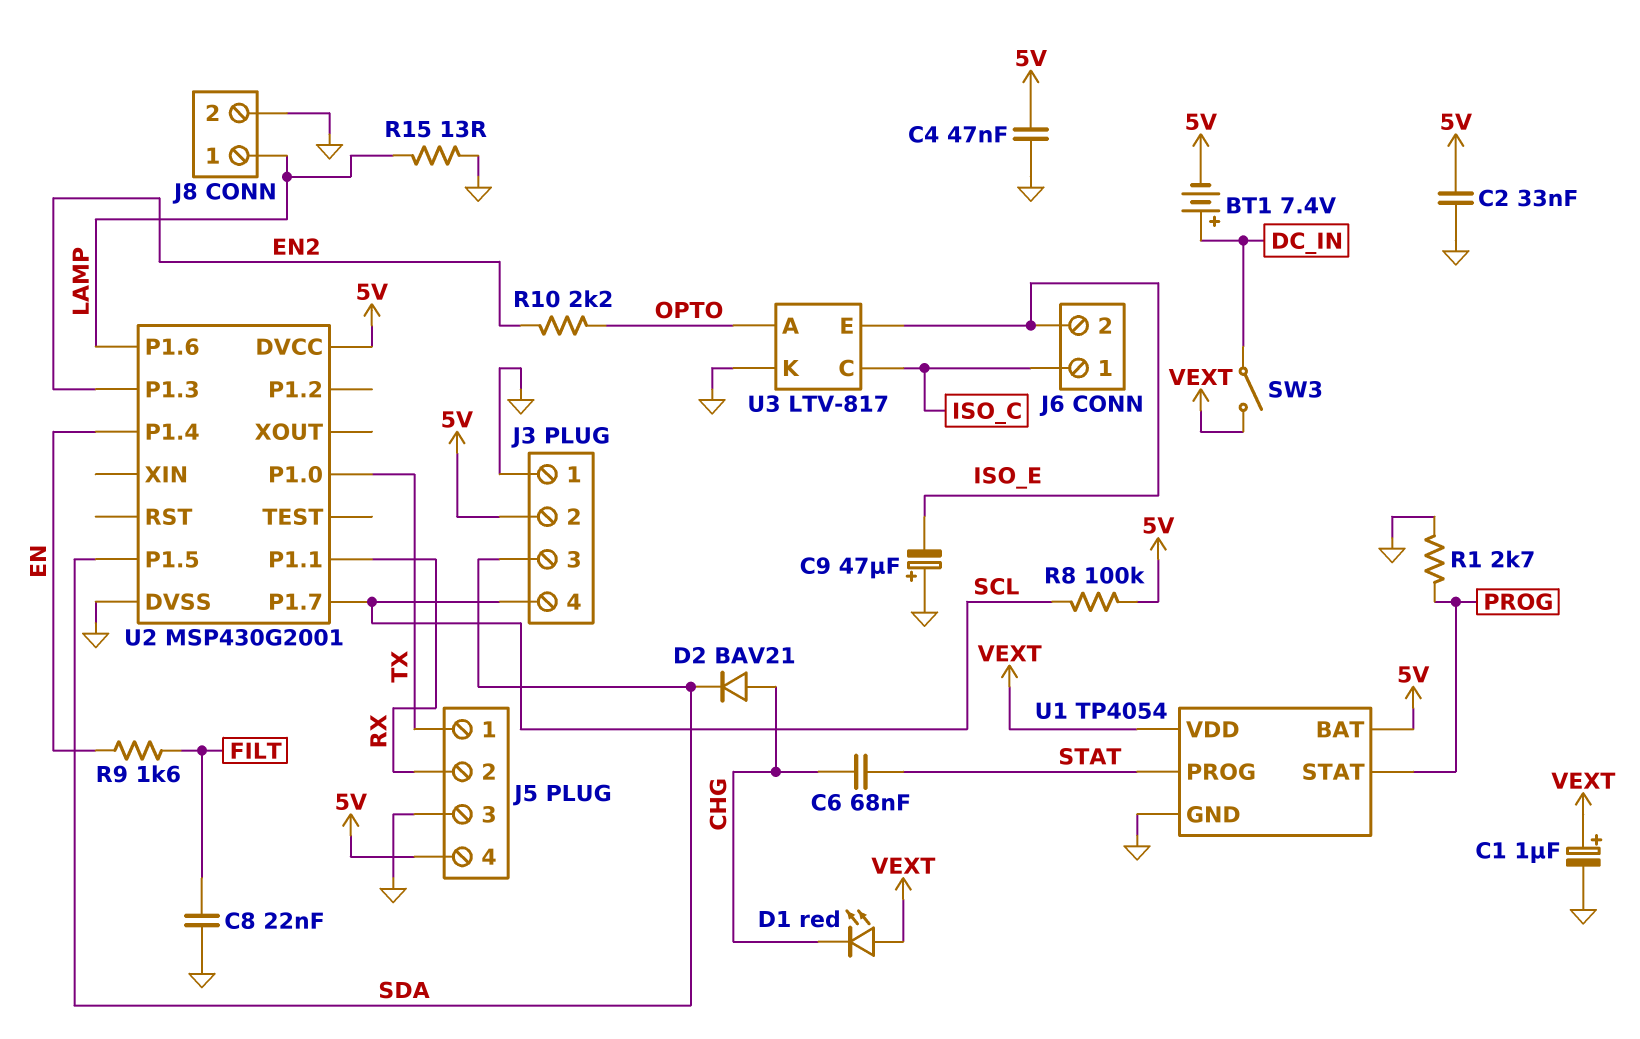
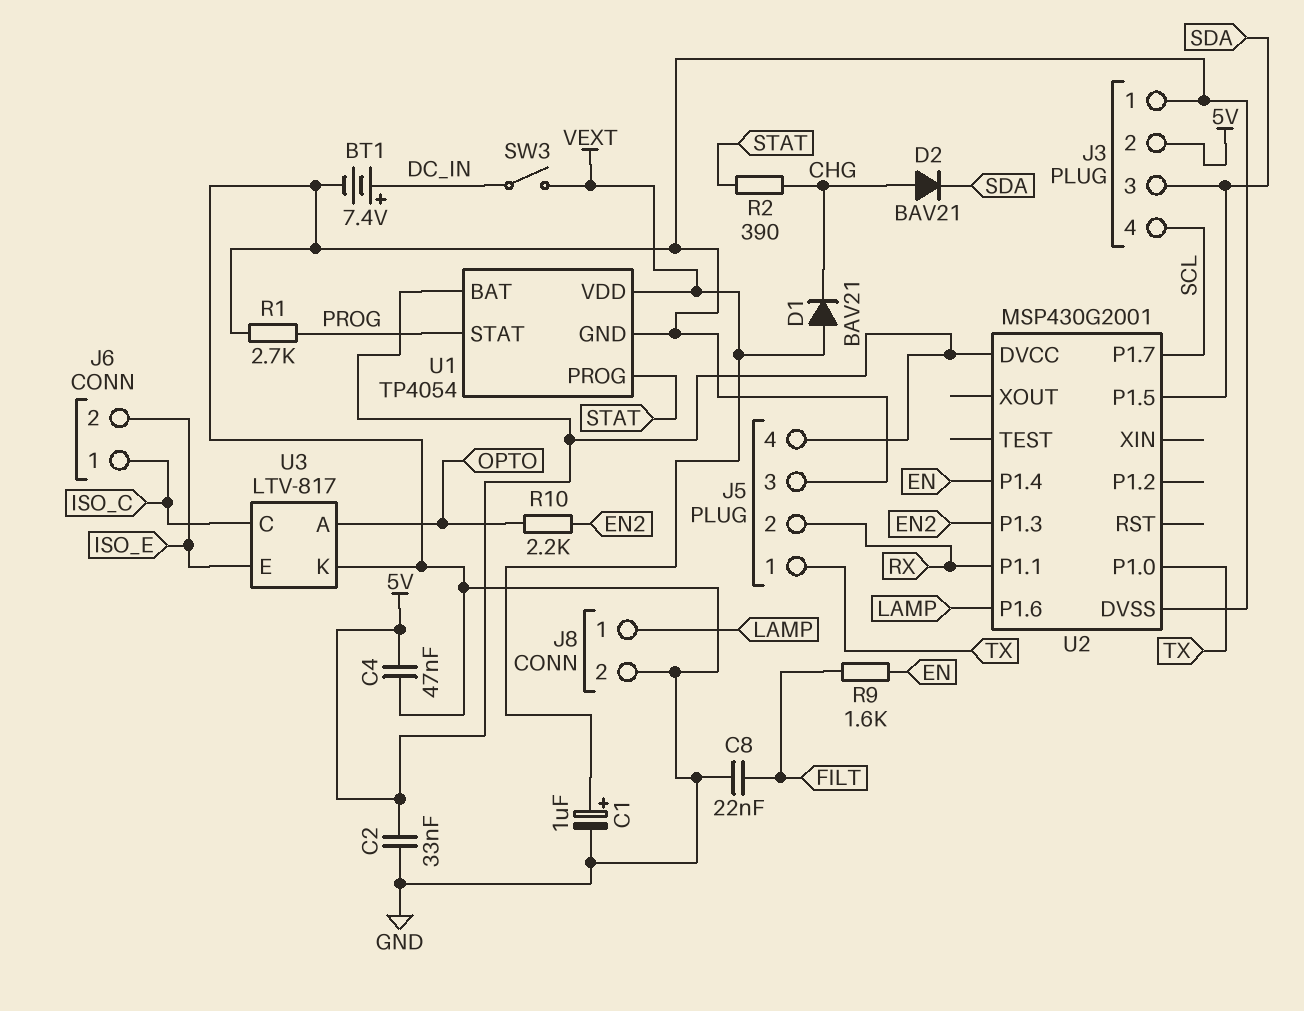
BT1: 7.4V (plus DC_IN, minus 5V) -> 7.4V (plus DC_IN, minus GND)
C6: 68nF (CHG, STAT) -> none
C9: 47uF (plus GND, minus ISO_E) -> none
D1: LED red (A VEXT, K CHG) -> diode BAV21 (A VEXT, K CHG)
R2: none -> 390 (CHG, STAT)
R8: 100k (5V, SCL) -> none
R15: 13 (GND, LAMP) -> none

